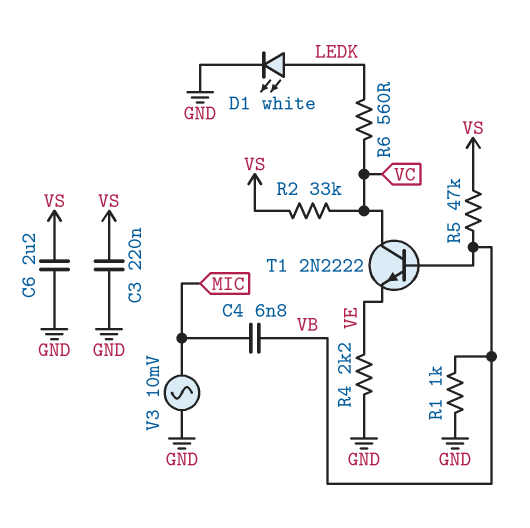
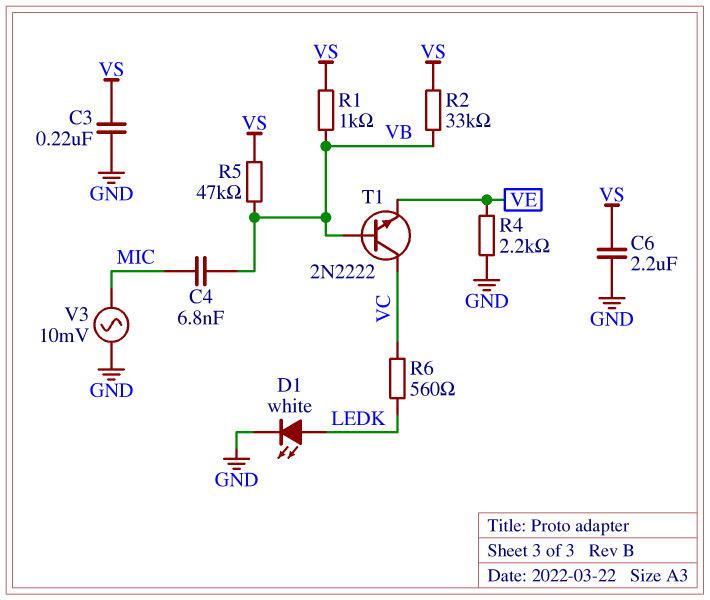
R1: 1k (GND, VB) -> 1k (VB, VS)
R2: 33k (VC, VS) -> 33k (VB, VS)

